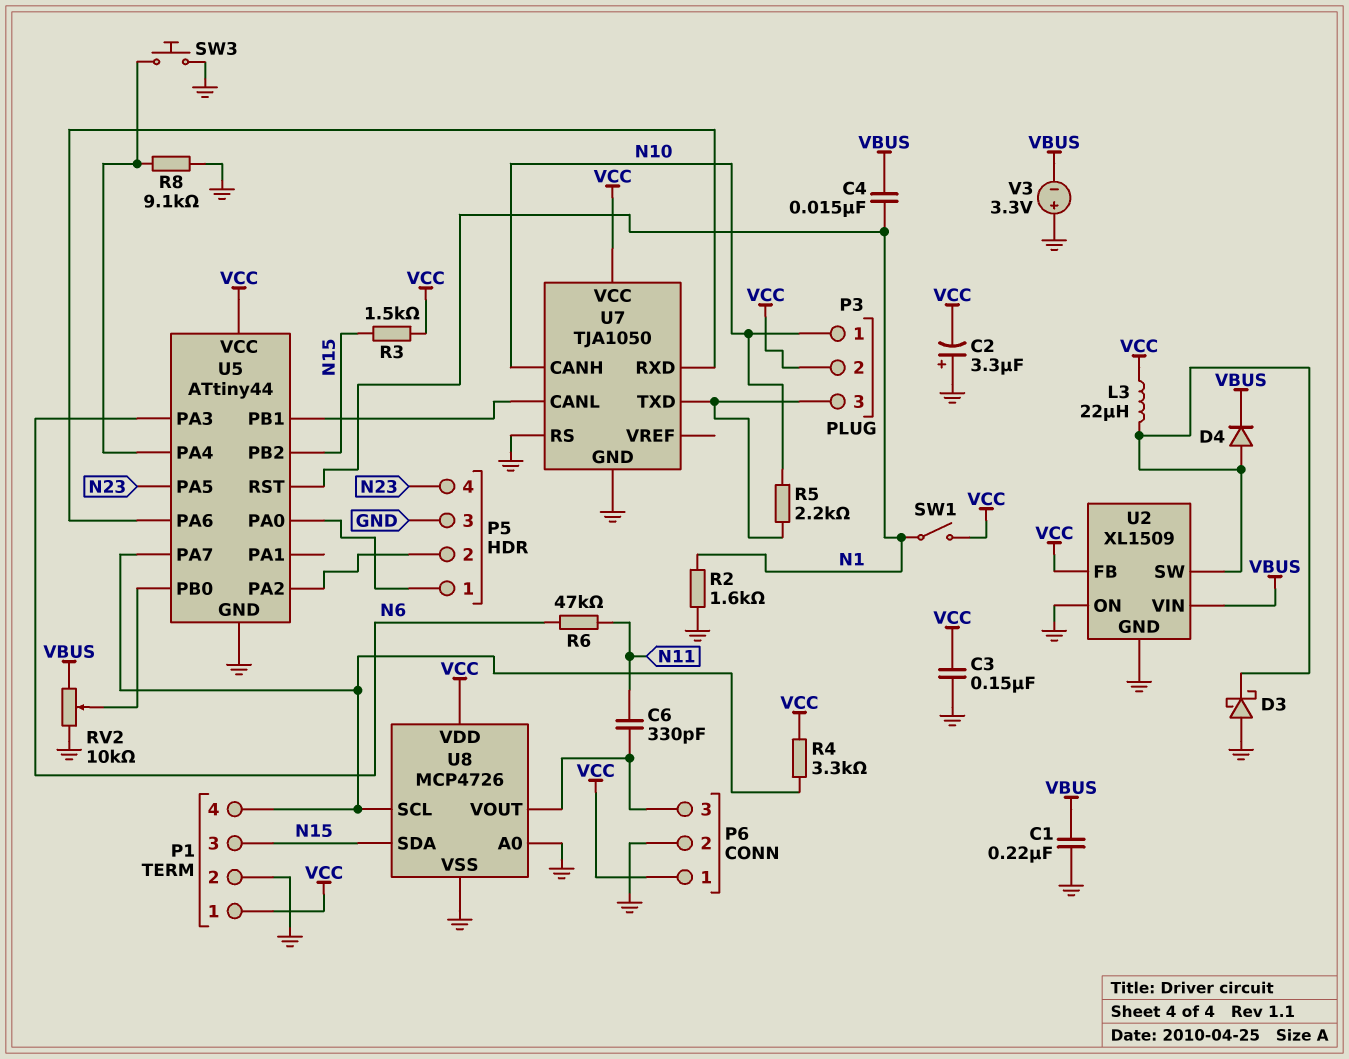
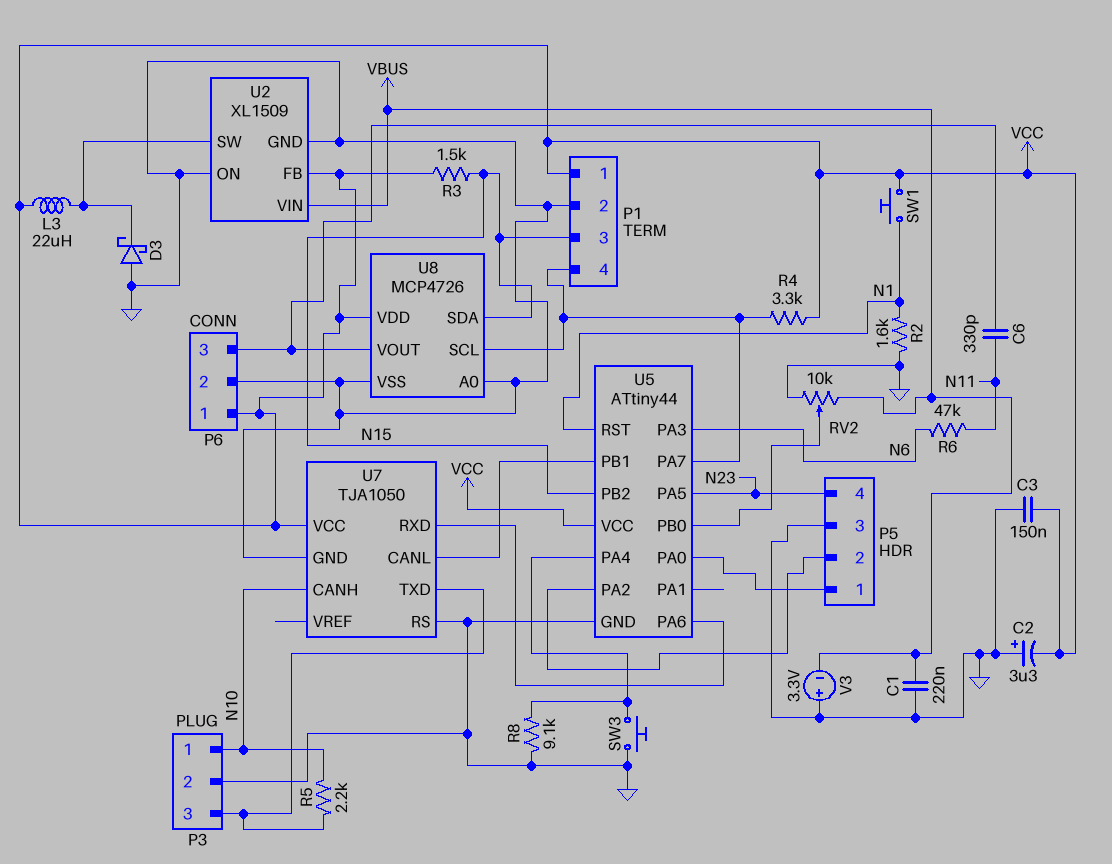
C4: 15nF (N1, VBUS) -> none
D4: diode (A U2/SW, K VBUS) -> none
P3 pin 2: VCC -> GND
SW1: switch (N1, VCC) -> button (N1, VCC)

